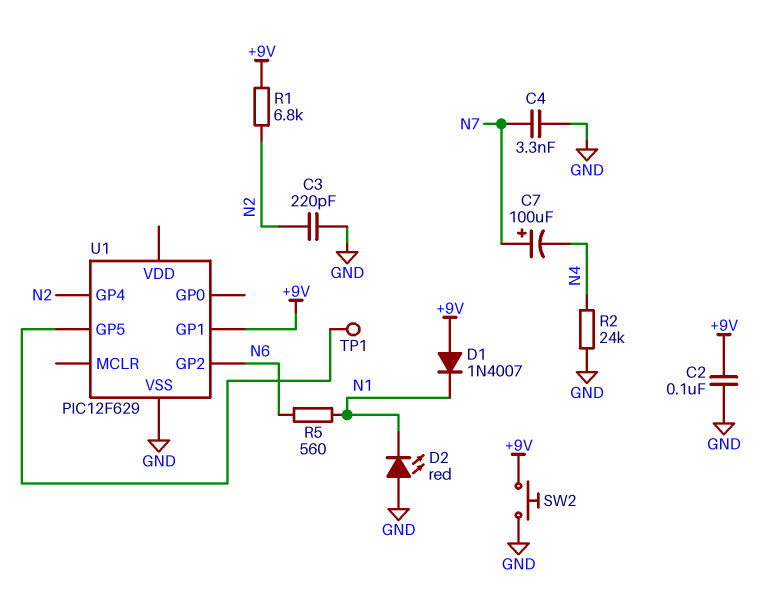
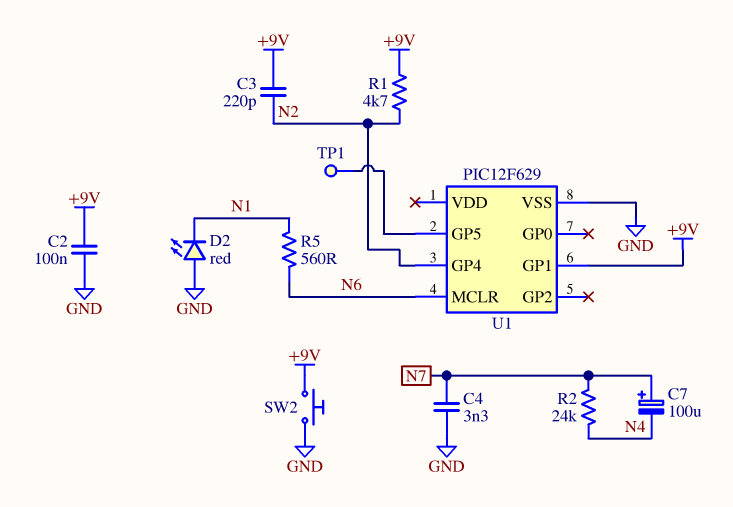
C3: 220pF (GND, N2) -> 220pF (+9V, N2)
D1: diode 1N4007 (A +9V, K N1) -> none
R1: 6.8k (+9V, N2) -> 4.7k (+9V, N2)
R2: 24k (GND, N4) -> 24k (N4, N7)
U1 pin GP2: N6 -> none
U1 pin MCLR: none -> N6

